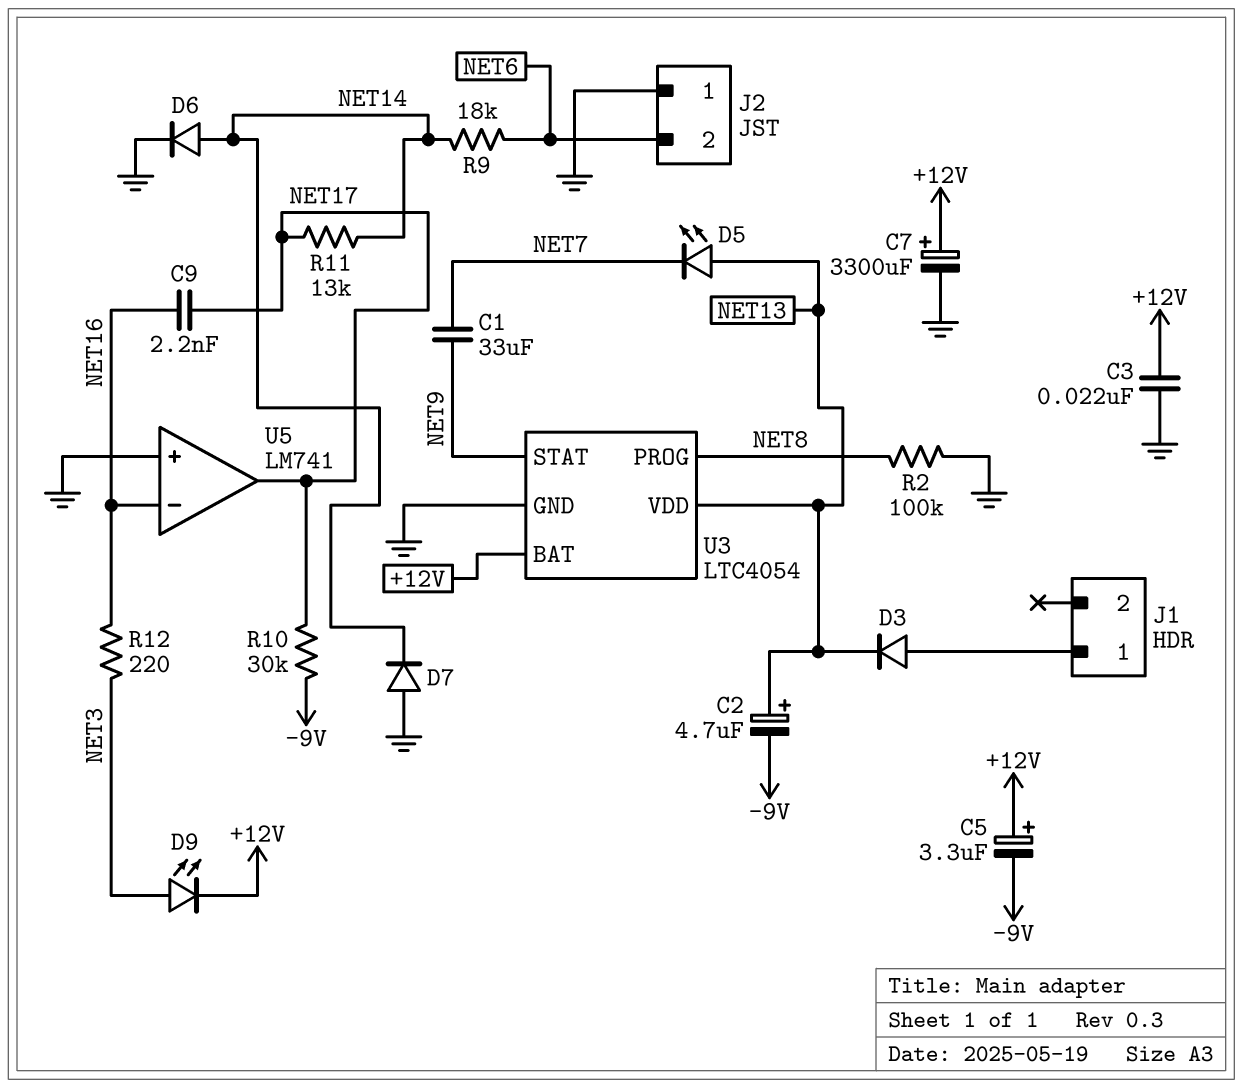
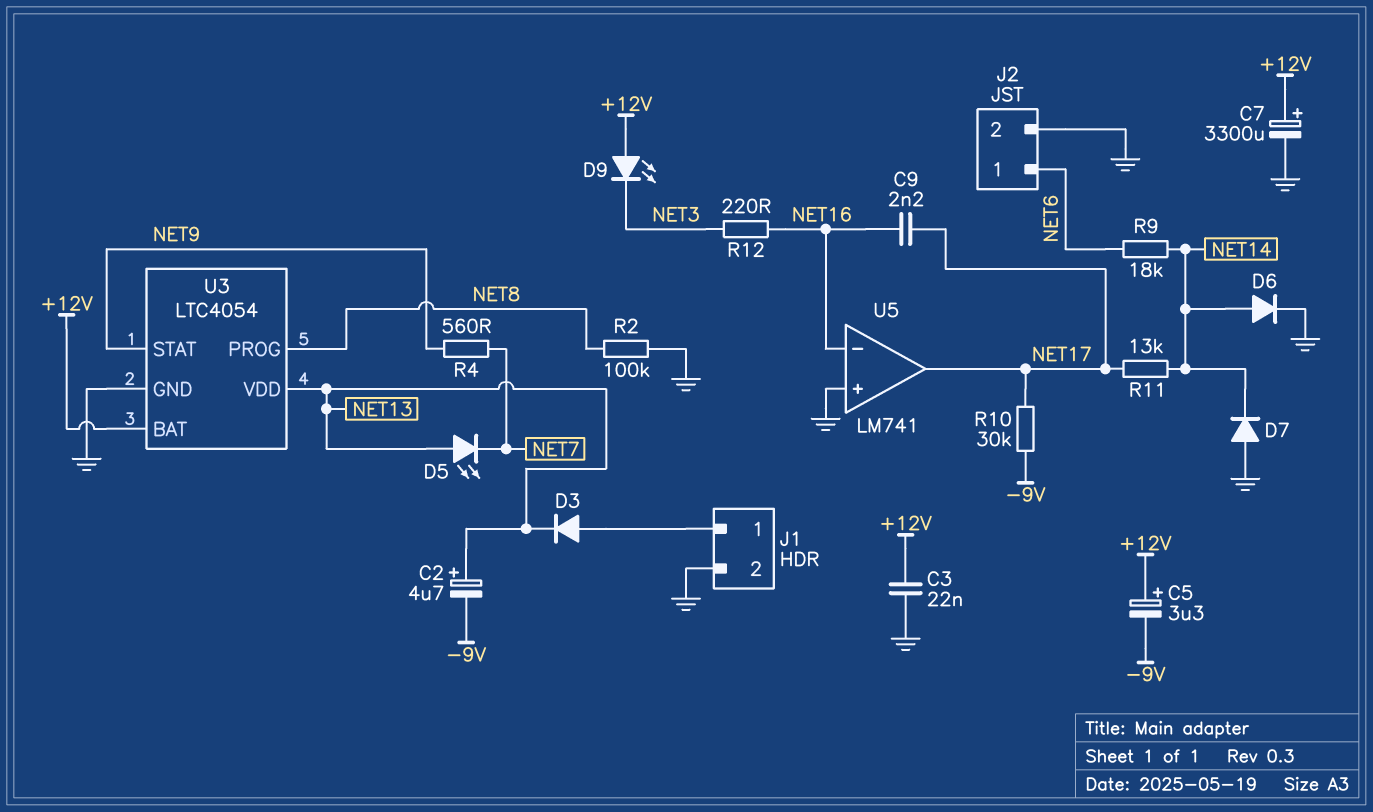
C1: 33uF (NET7, NET9) -> none
D9: LED (A NET3, K +12V) -> LED (A +12V, K NET3)
J1 pin 2: none -> GND
J2 pin 1: GND -> NET6
J2 pin 2: NET6 -> GND
R4: none -> 560 (NET7, NET9)

